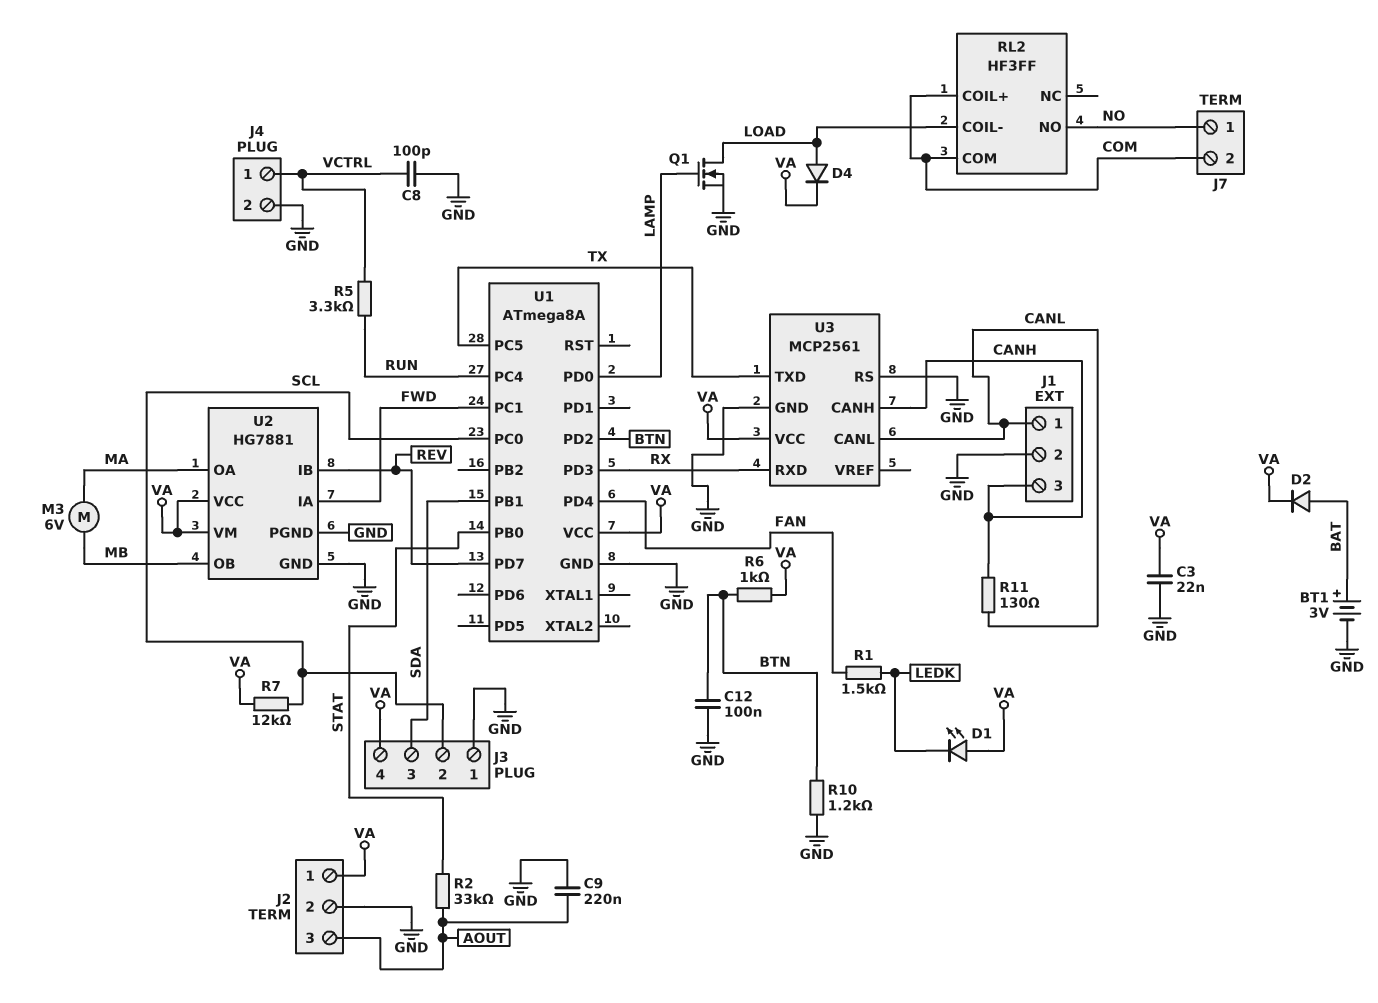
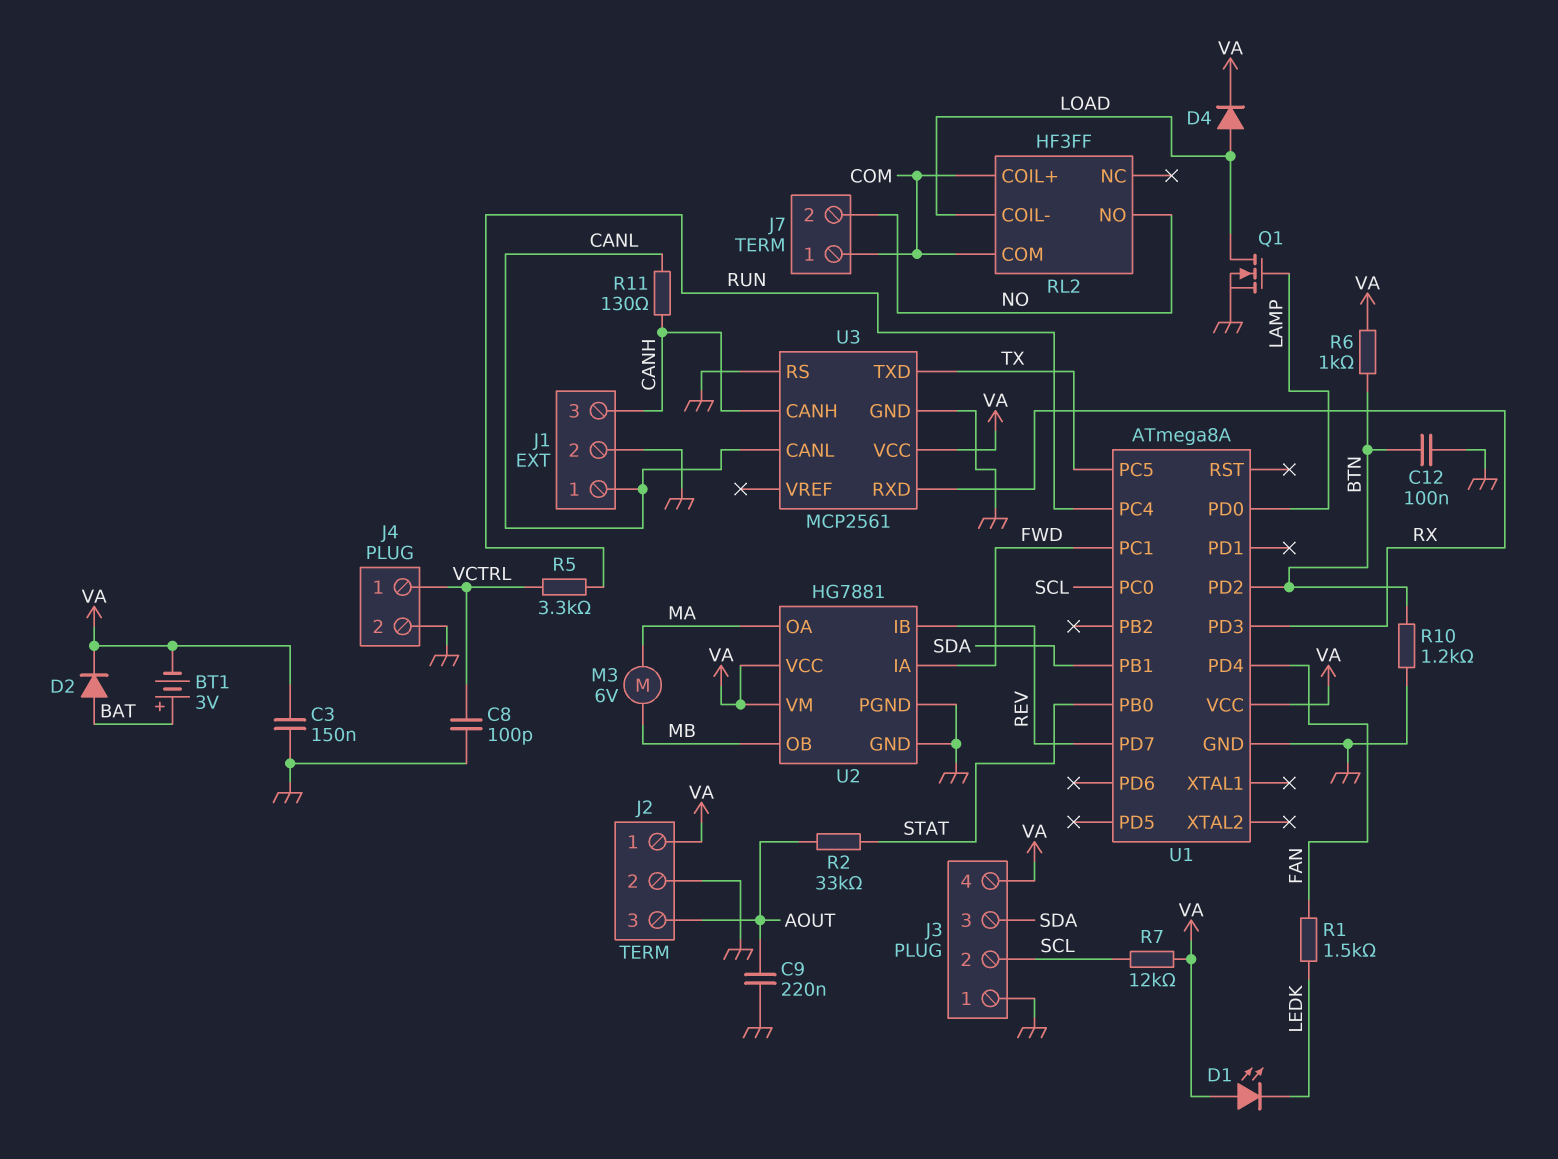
BT1: 3V (plus BAT, minus GND) -> 3V (plus BAT, minus VA)
C3: 22nF (GND, VA) -> 150nF (GND, VA)
J7 pin 1: NO -> COM
J7 pin 2: COM -> NO

